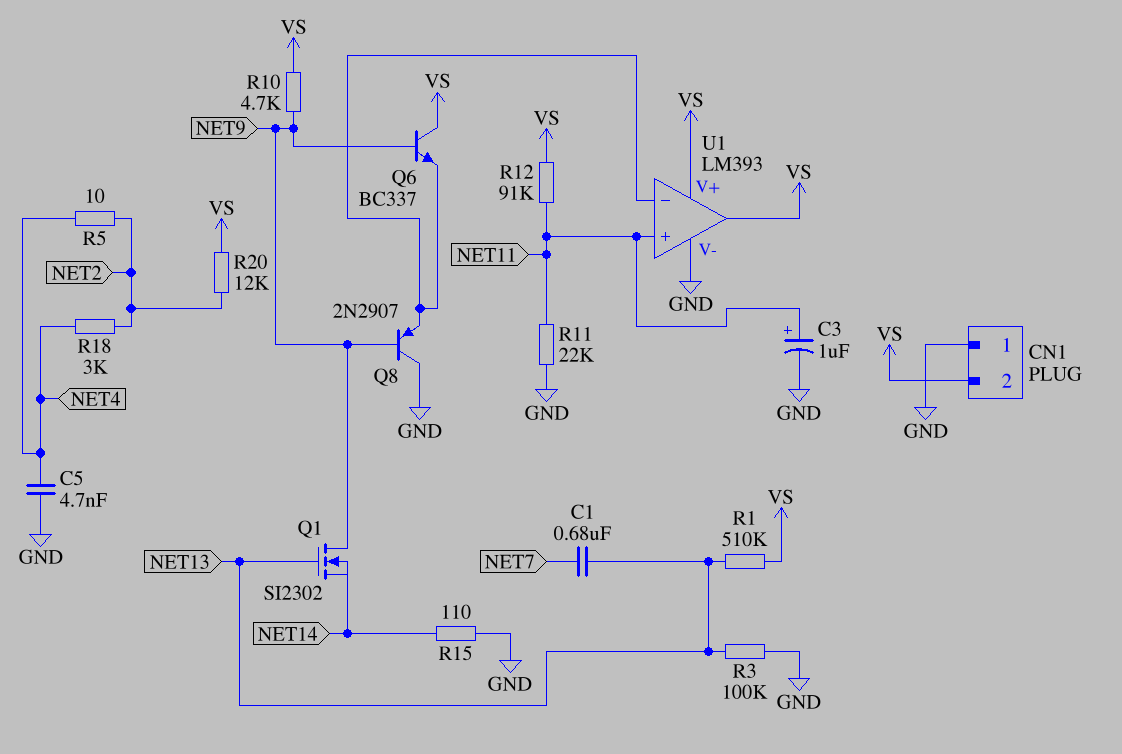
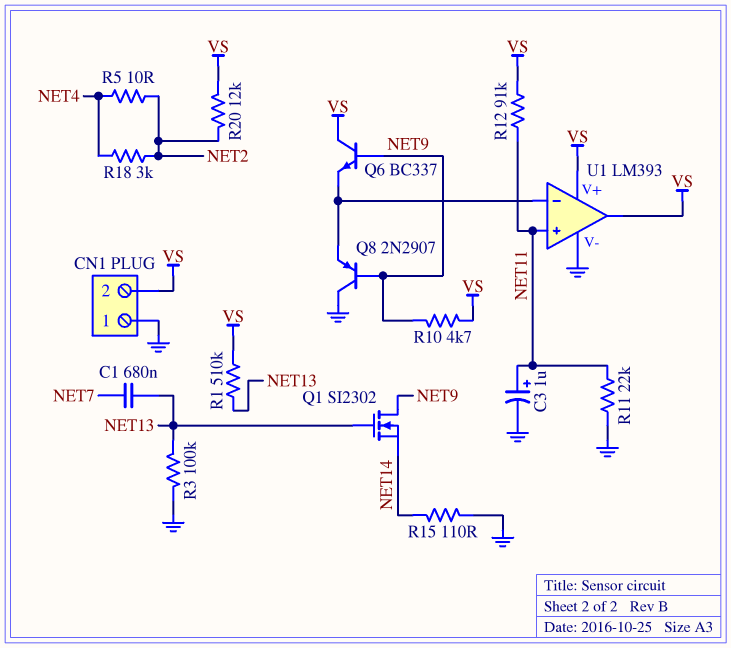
C5: 4.7nF (GND, NET4) -> none

